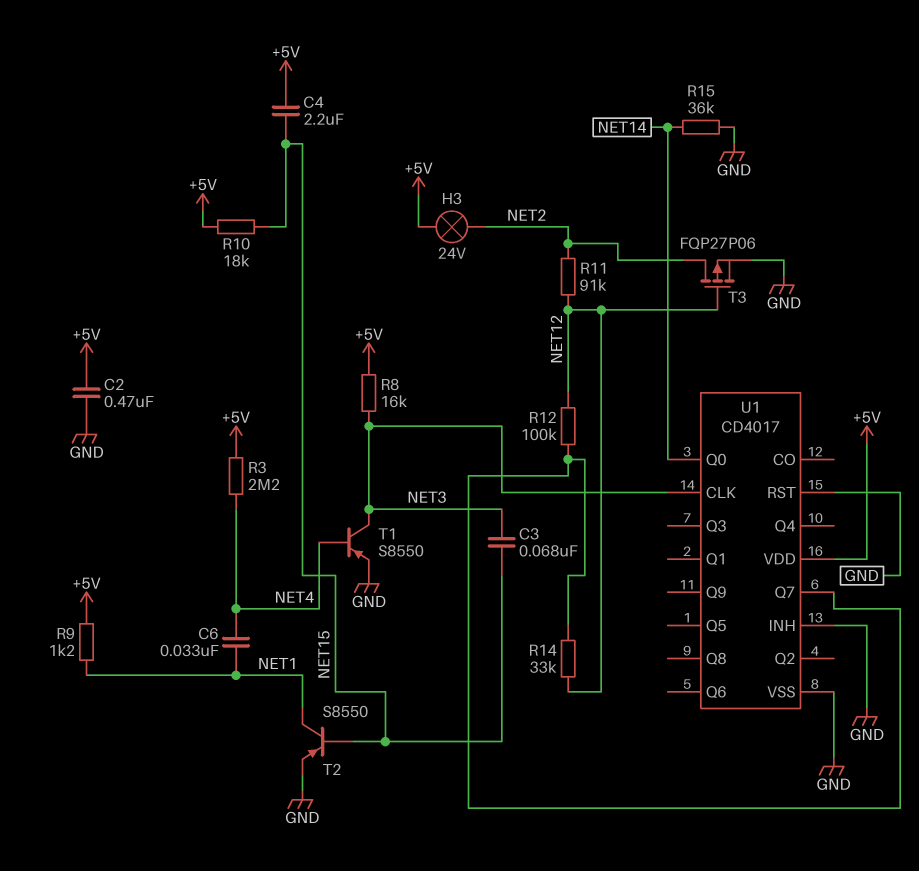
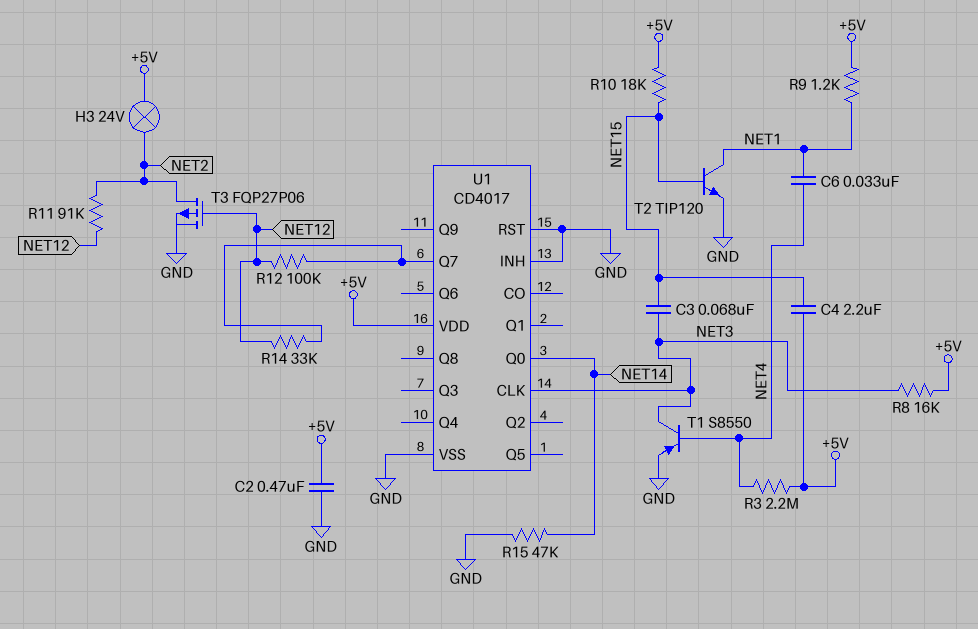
R15: 36k (GND, NET14) -> 47k (GND, NET14)
T2: PNP S8550 (B NET15, C NET1, E GND) -> NPN TIP120 (B NET15, C NET1, E GND)

